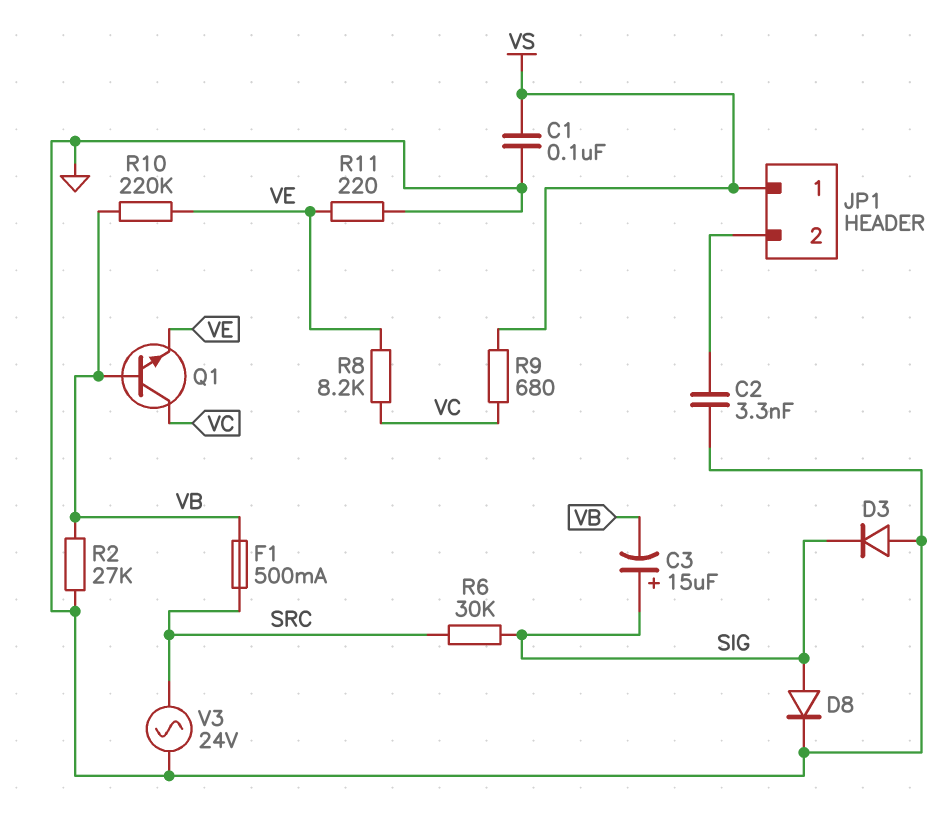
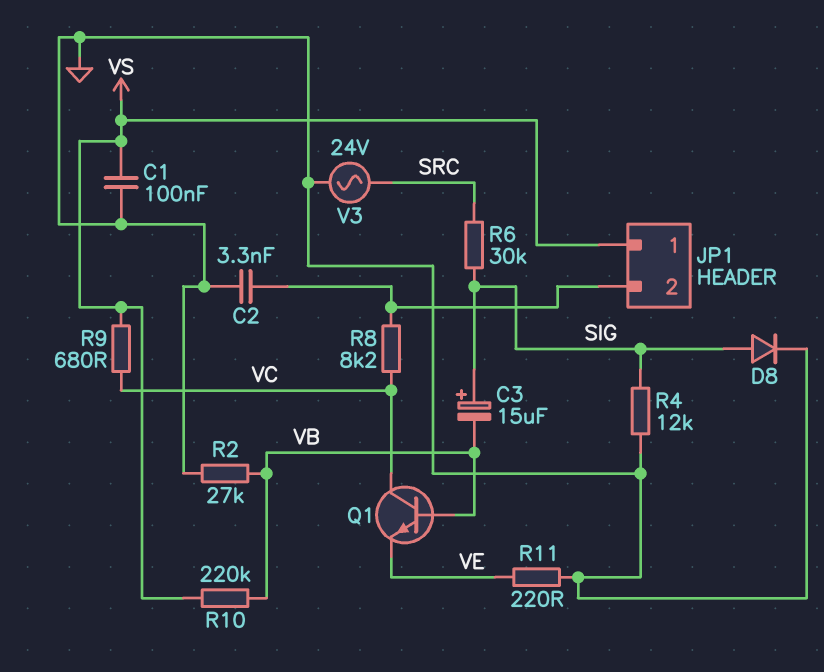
D3: diode (A GND, K SIG) -> none
F1: 500mA (SRC, VB) -> none
R4: none -> 12k (GND, SIG)
R8: 8.2k (VC, VE) -> 8.2k (JP1/2, VC)
R10: 220k (VB, VE) -> 220k (VB, VS)

